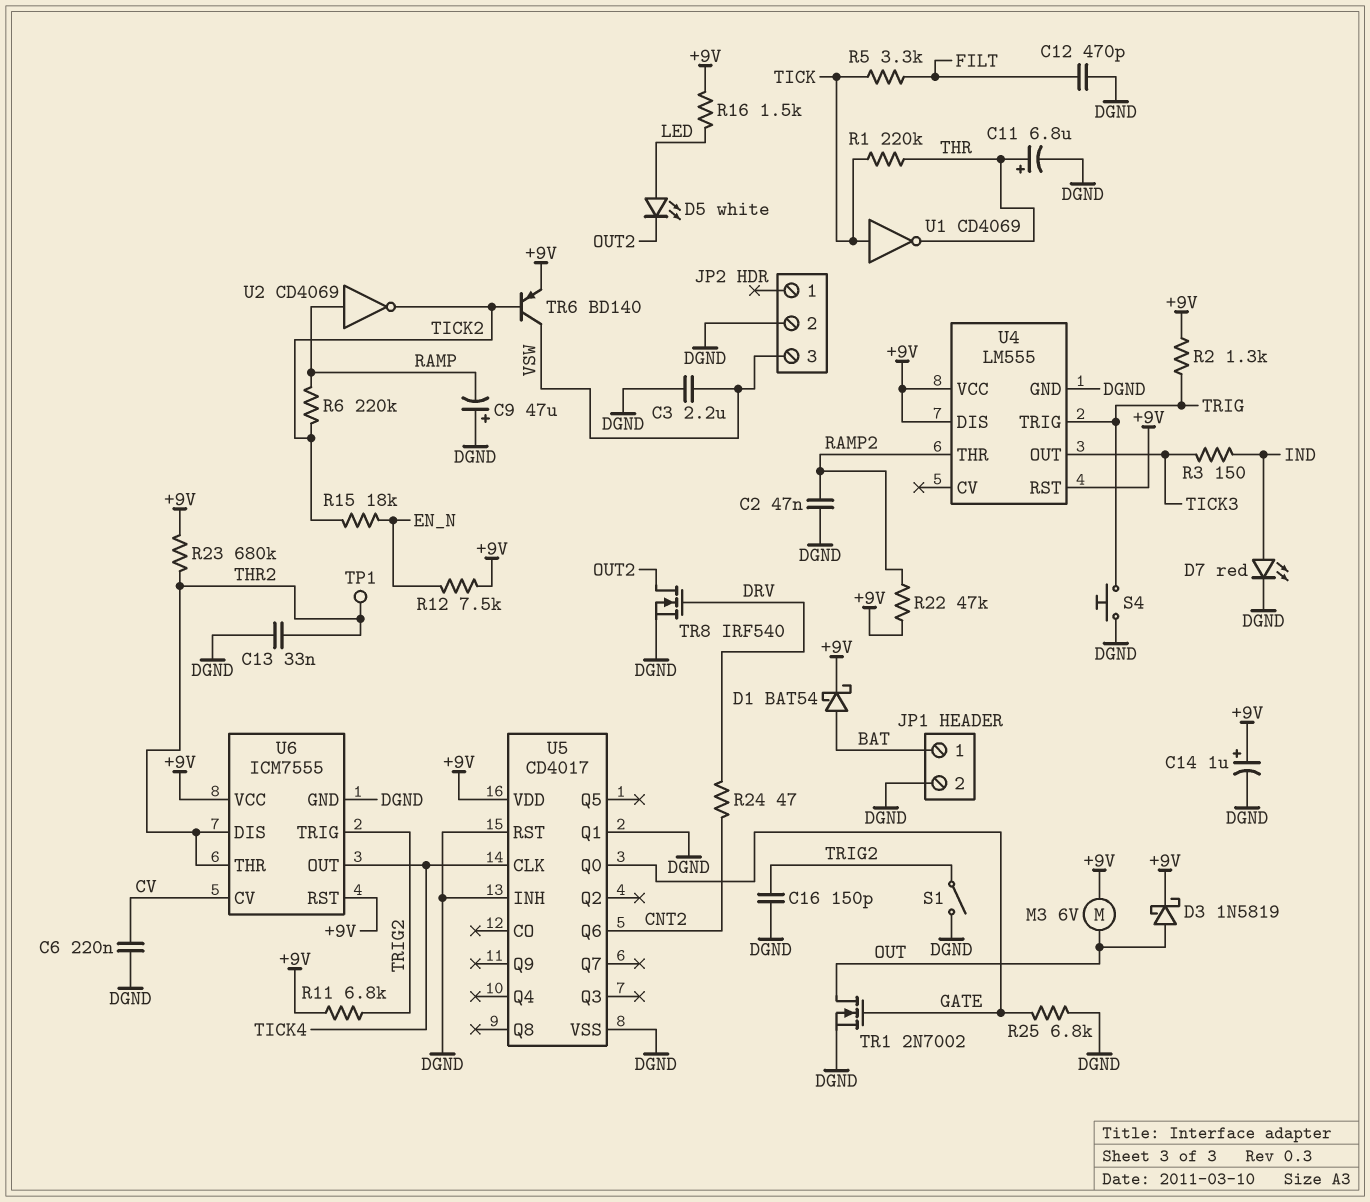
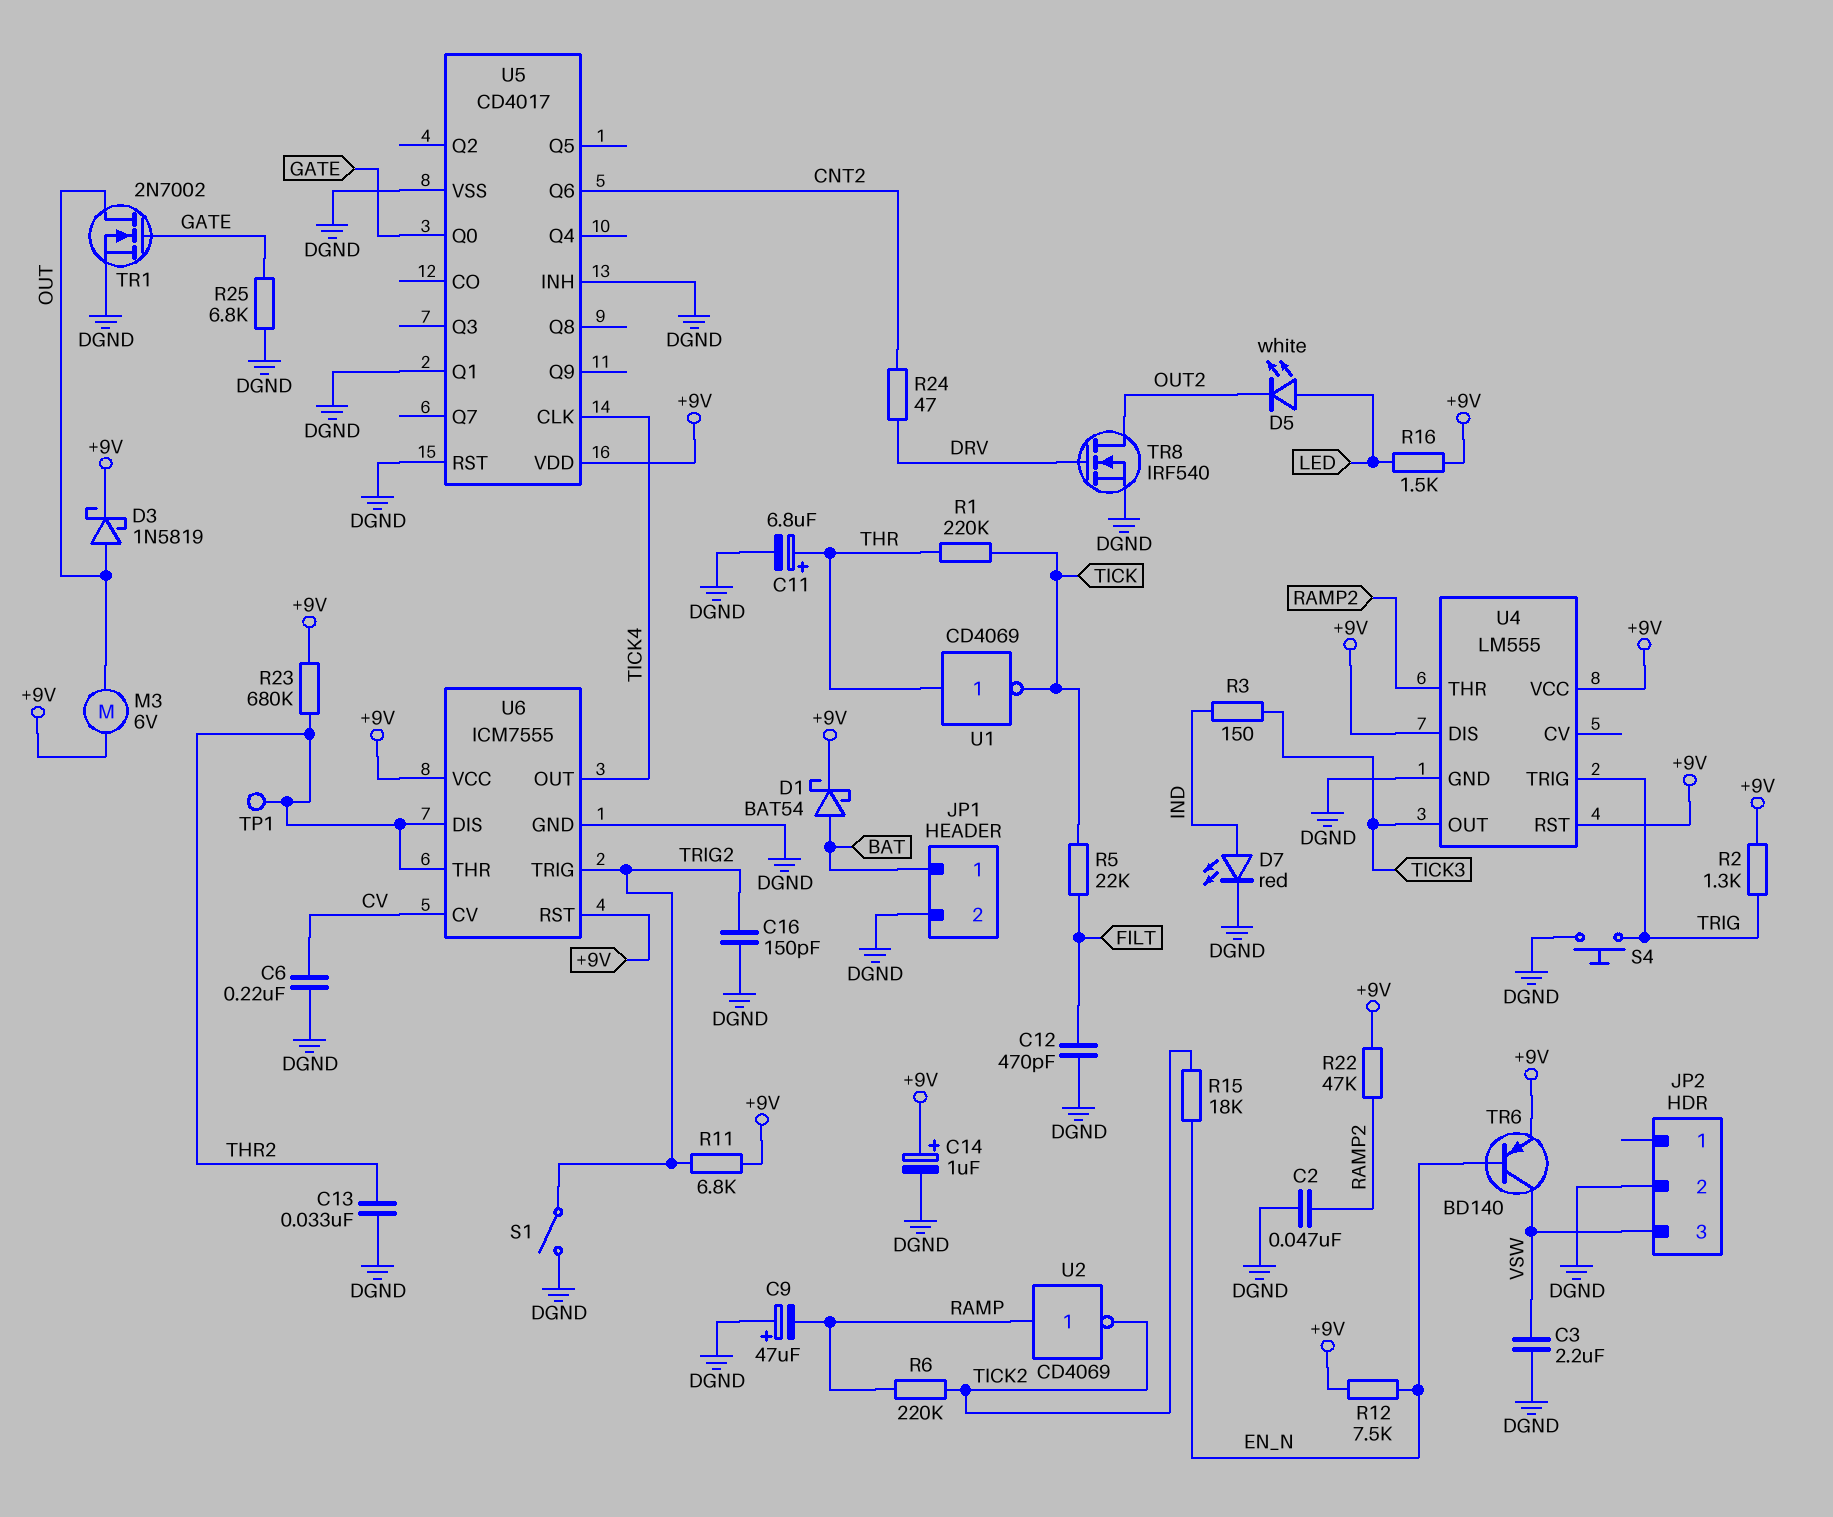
R5: 3.3k (FILT, TICK) -> 22k (FILT, TICK)
TR6: PNP BD140 (B TICK2, C VSW, E +9V) -> PNP BD140 (B EN_N, C VSW, E +9V)
U1: NOT CD4069 (in TICK, out THR) -> NOT CD4069 (in THR, out TICK)

